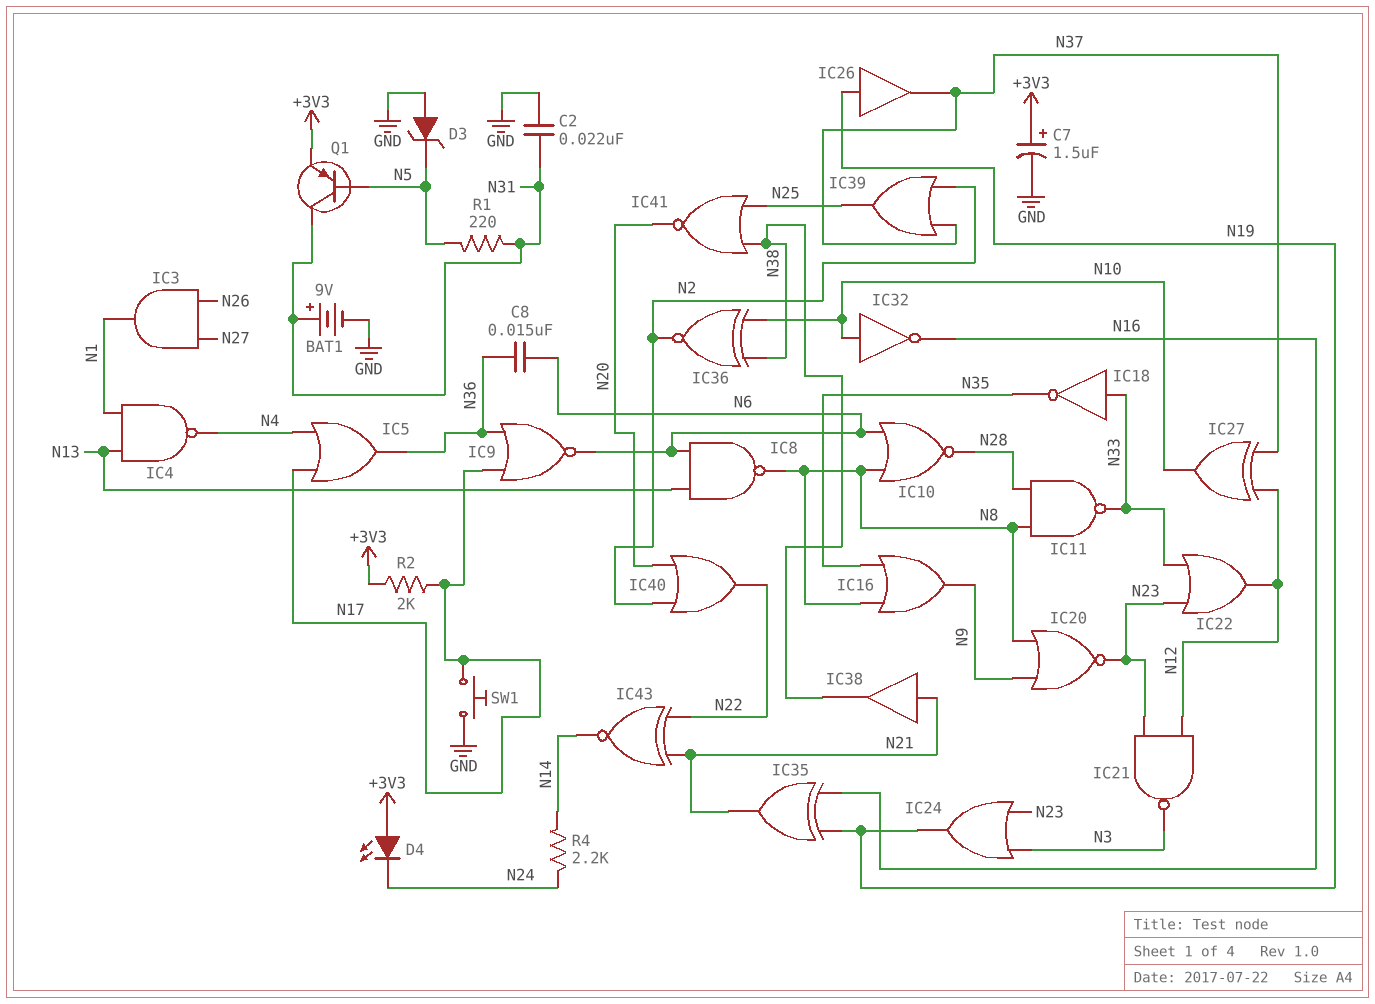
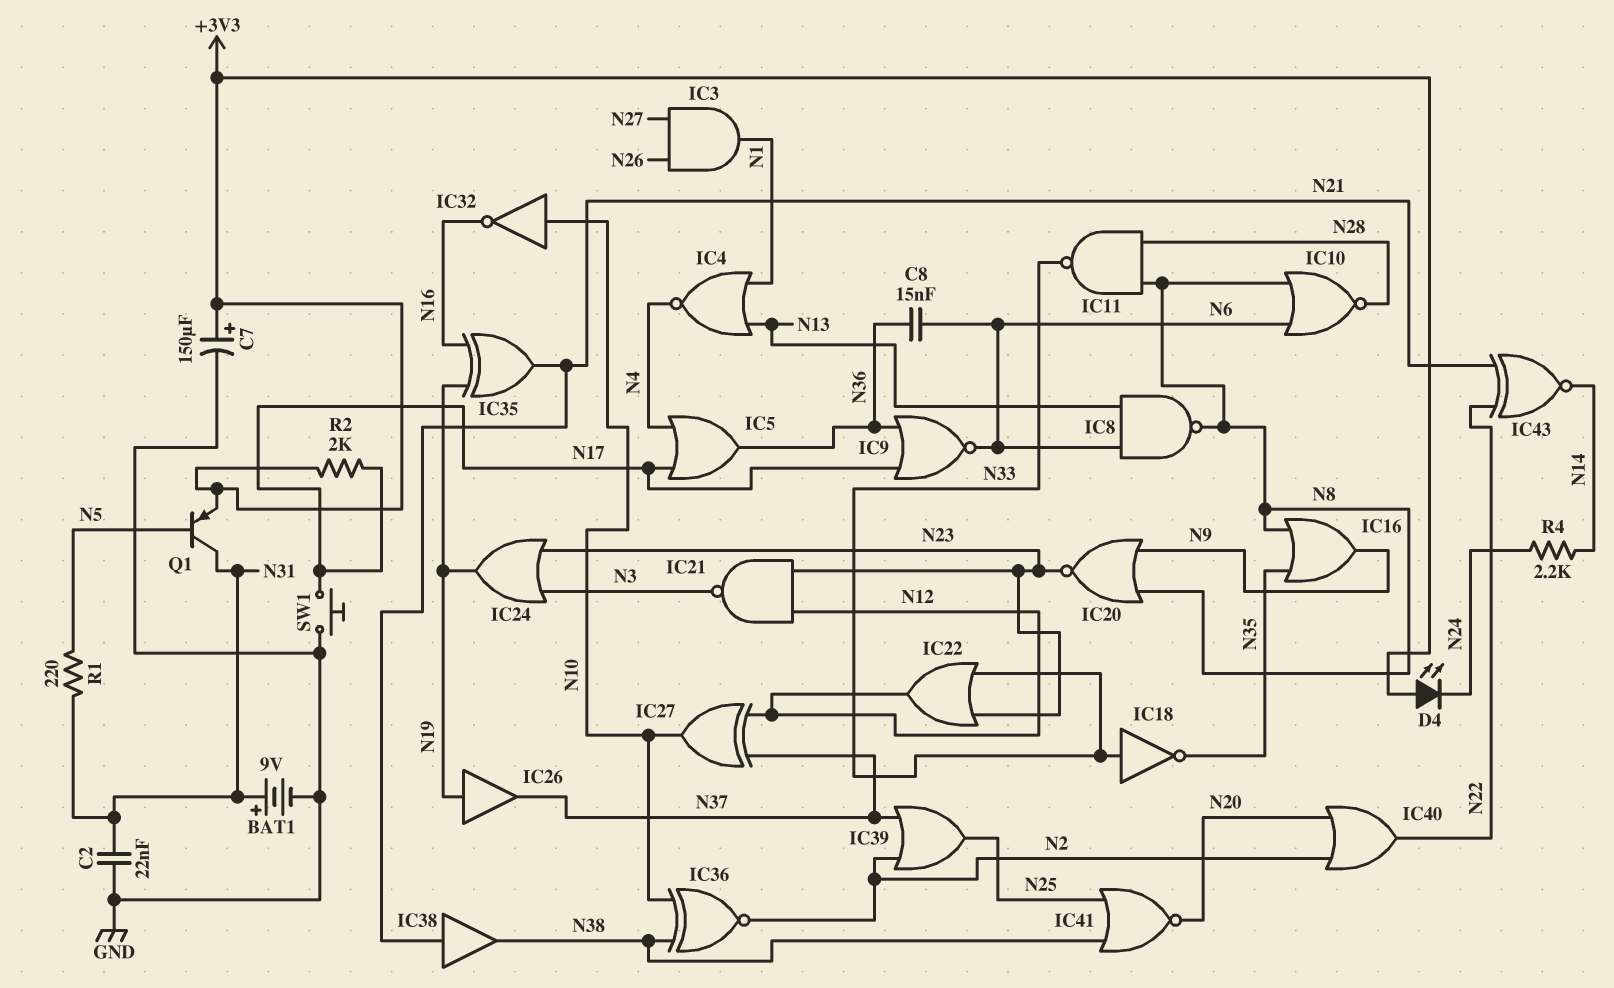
C7: 1.5uF (plus +3V3, minus GND) -> 150uF (plus +3V3, minus GND)
D3: zener (A GND, K N5) -> none
IC4: NAND (in N1, in N13, out N4) -> NOR (in N1, in N13, out N4)

